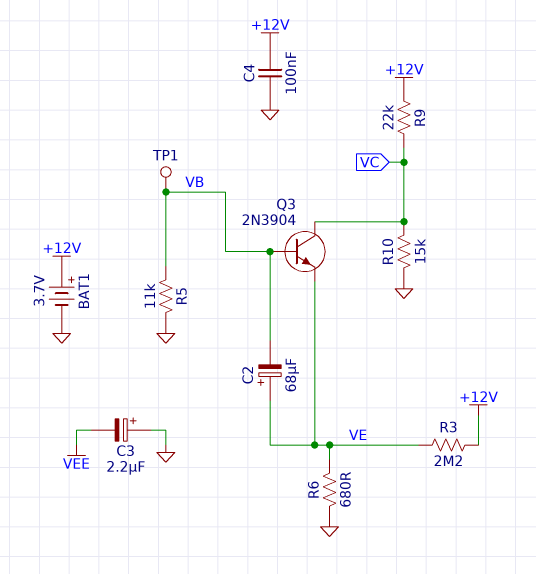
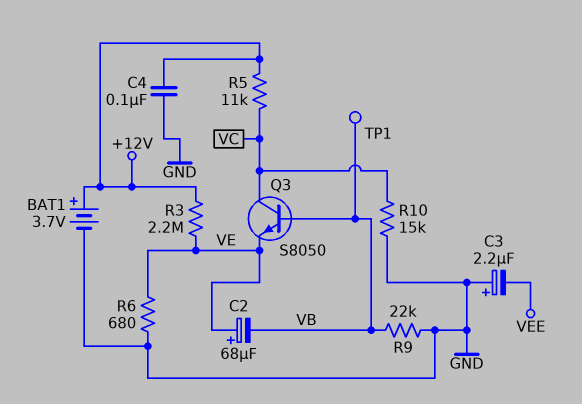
Q3: NPN 2N3904 (B VB, C VC, E VE) -> NPN S8050 (B VB, C VC, E VE)
R5: 11k (GND, VB) -> 11k (+12V, VC)
R9: 22k (+12V, VC) -> 22k (GND, VB)

